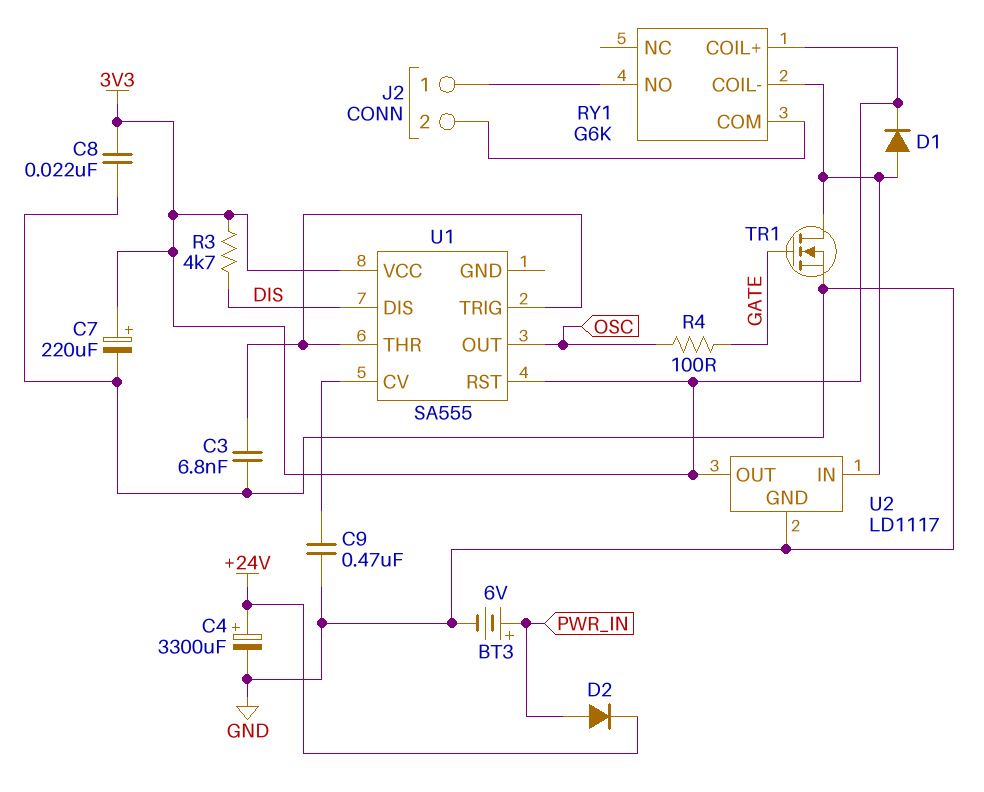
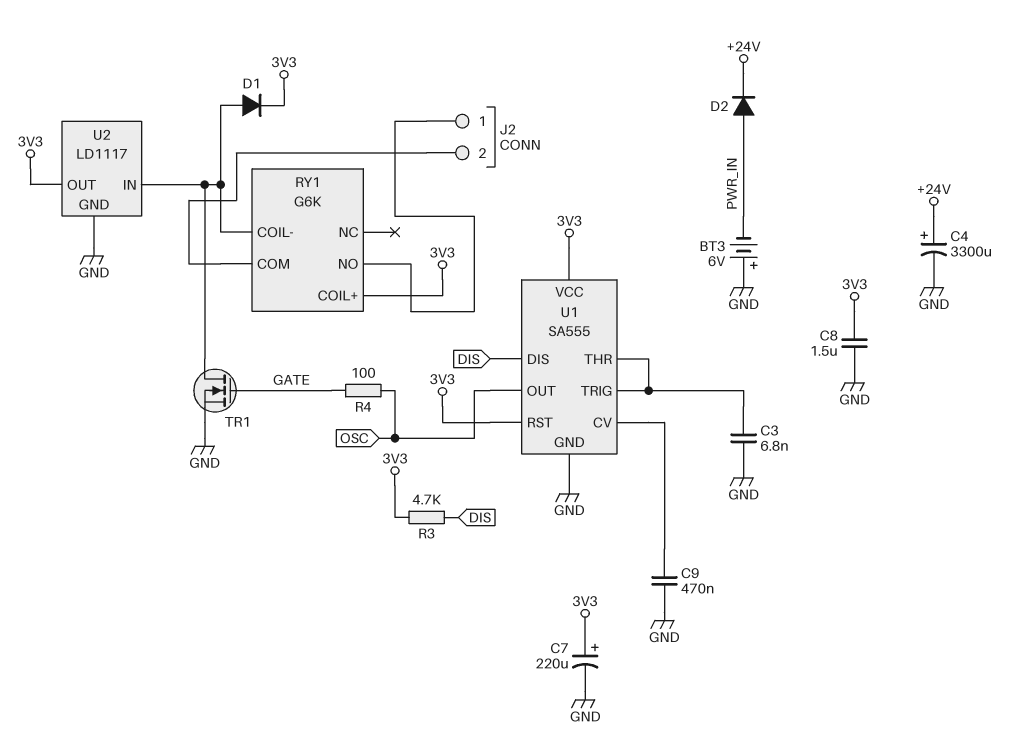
BT3: 6V (plus PWR_IN, minus GND) -> 6V (plus GND, minus PWR_IN)
C8: 22nF (3V3, GND) -> 1.5uF (3V3, GND)
U1 pin GND: none -> GND

